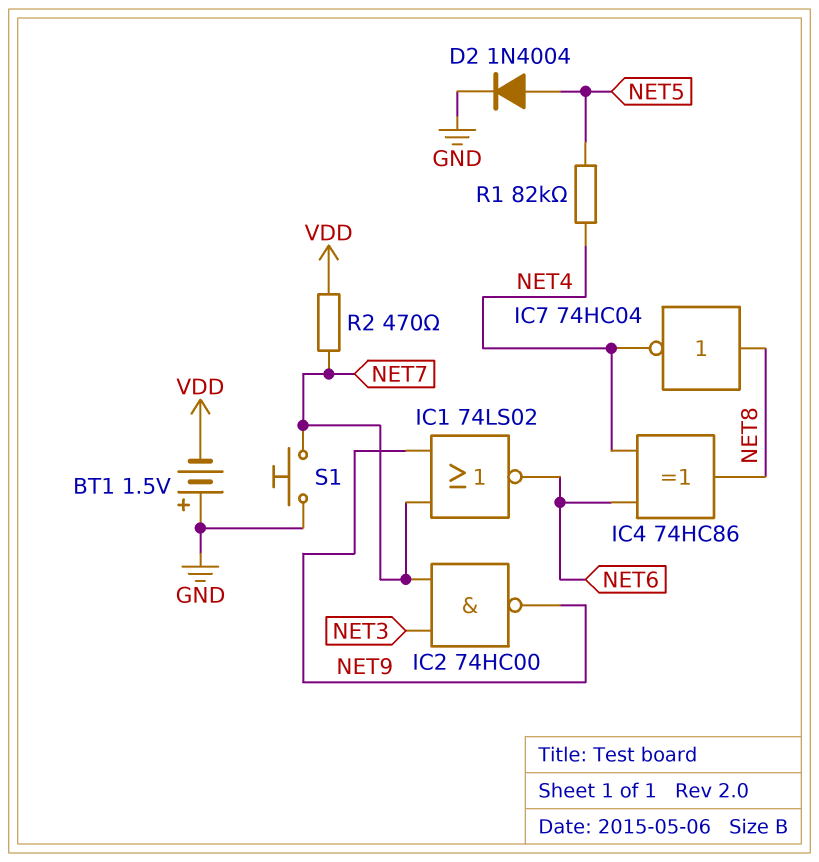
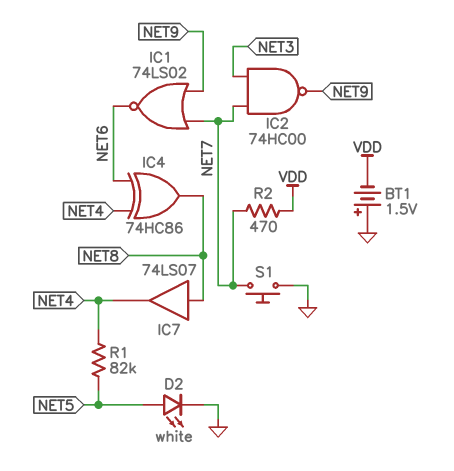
D2: diode 1N4004 (A NET5, K GND) -> LED white (A NET5, K GND)
IC7: NOT 74HC04 (in NET8, out NET4) -> buffer 74LS07 (in NET8, out NET4)

